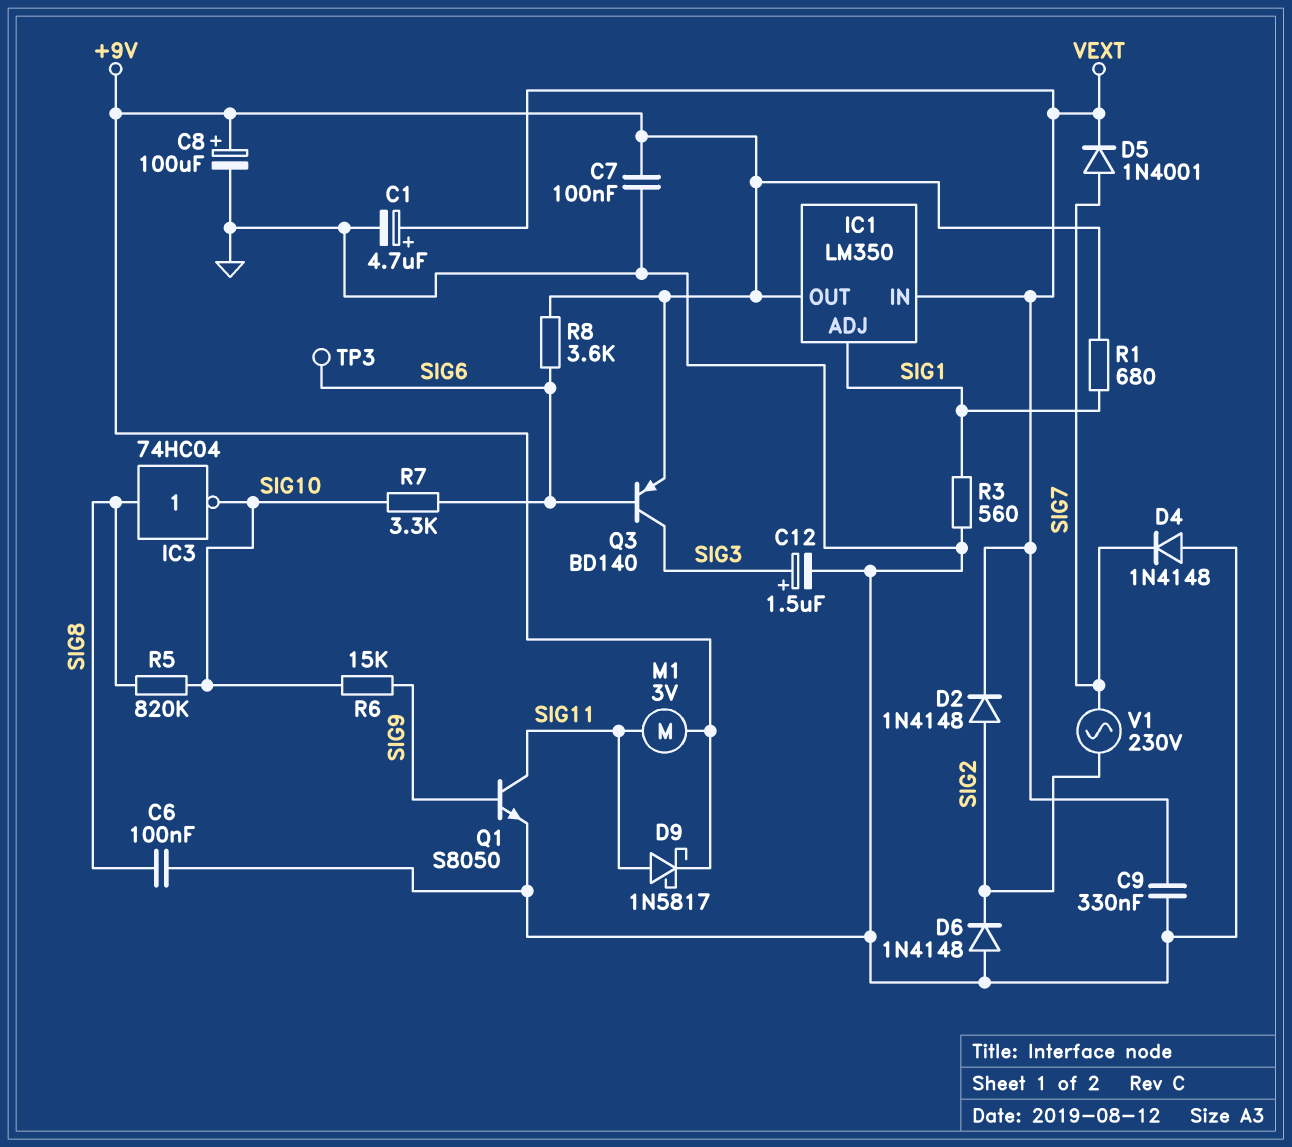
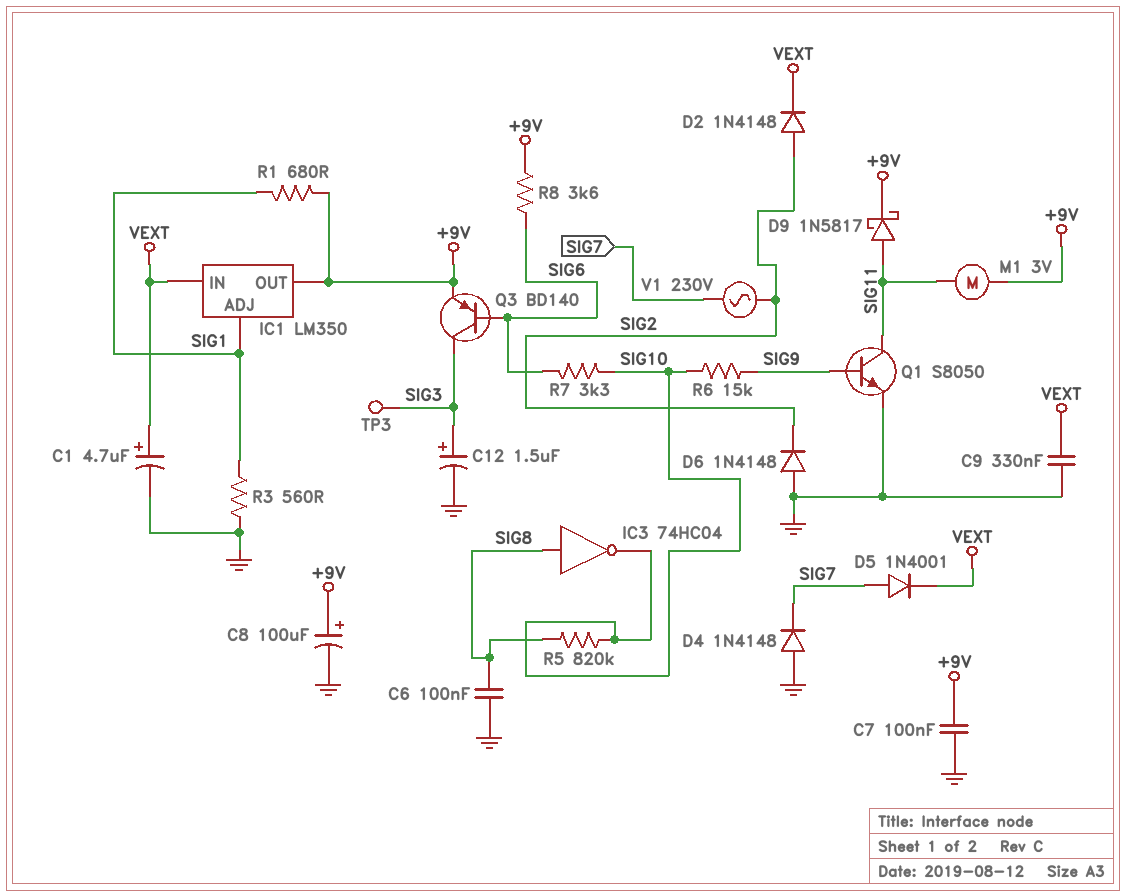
TP3: test point (SIG6) -> test point (SIG3)

